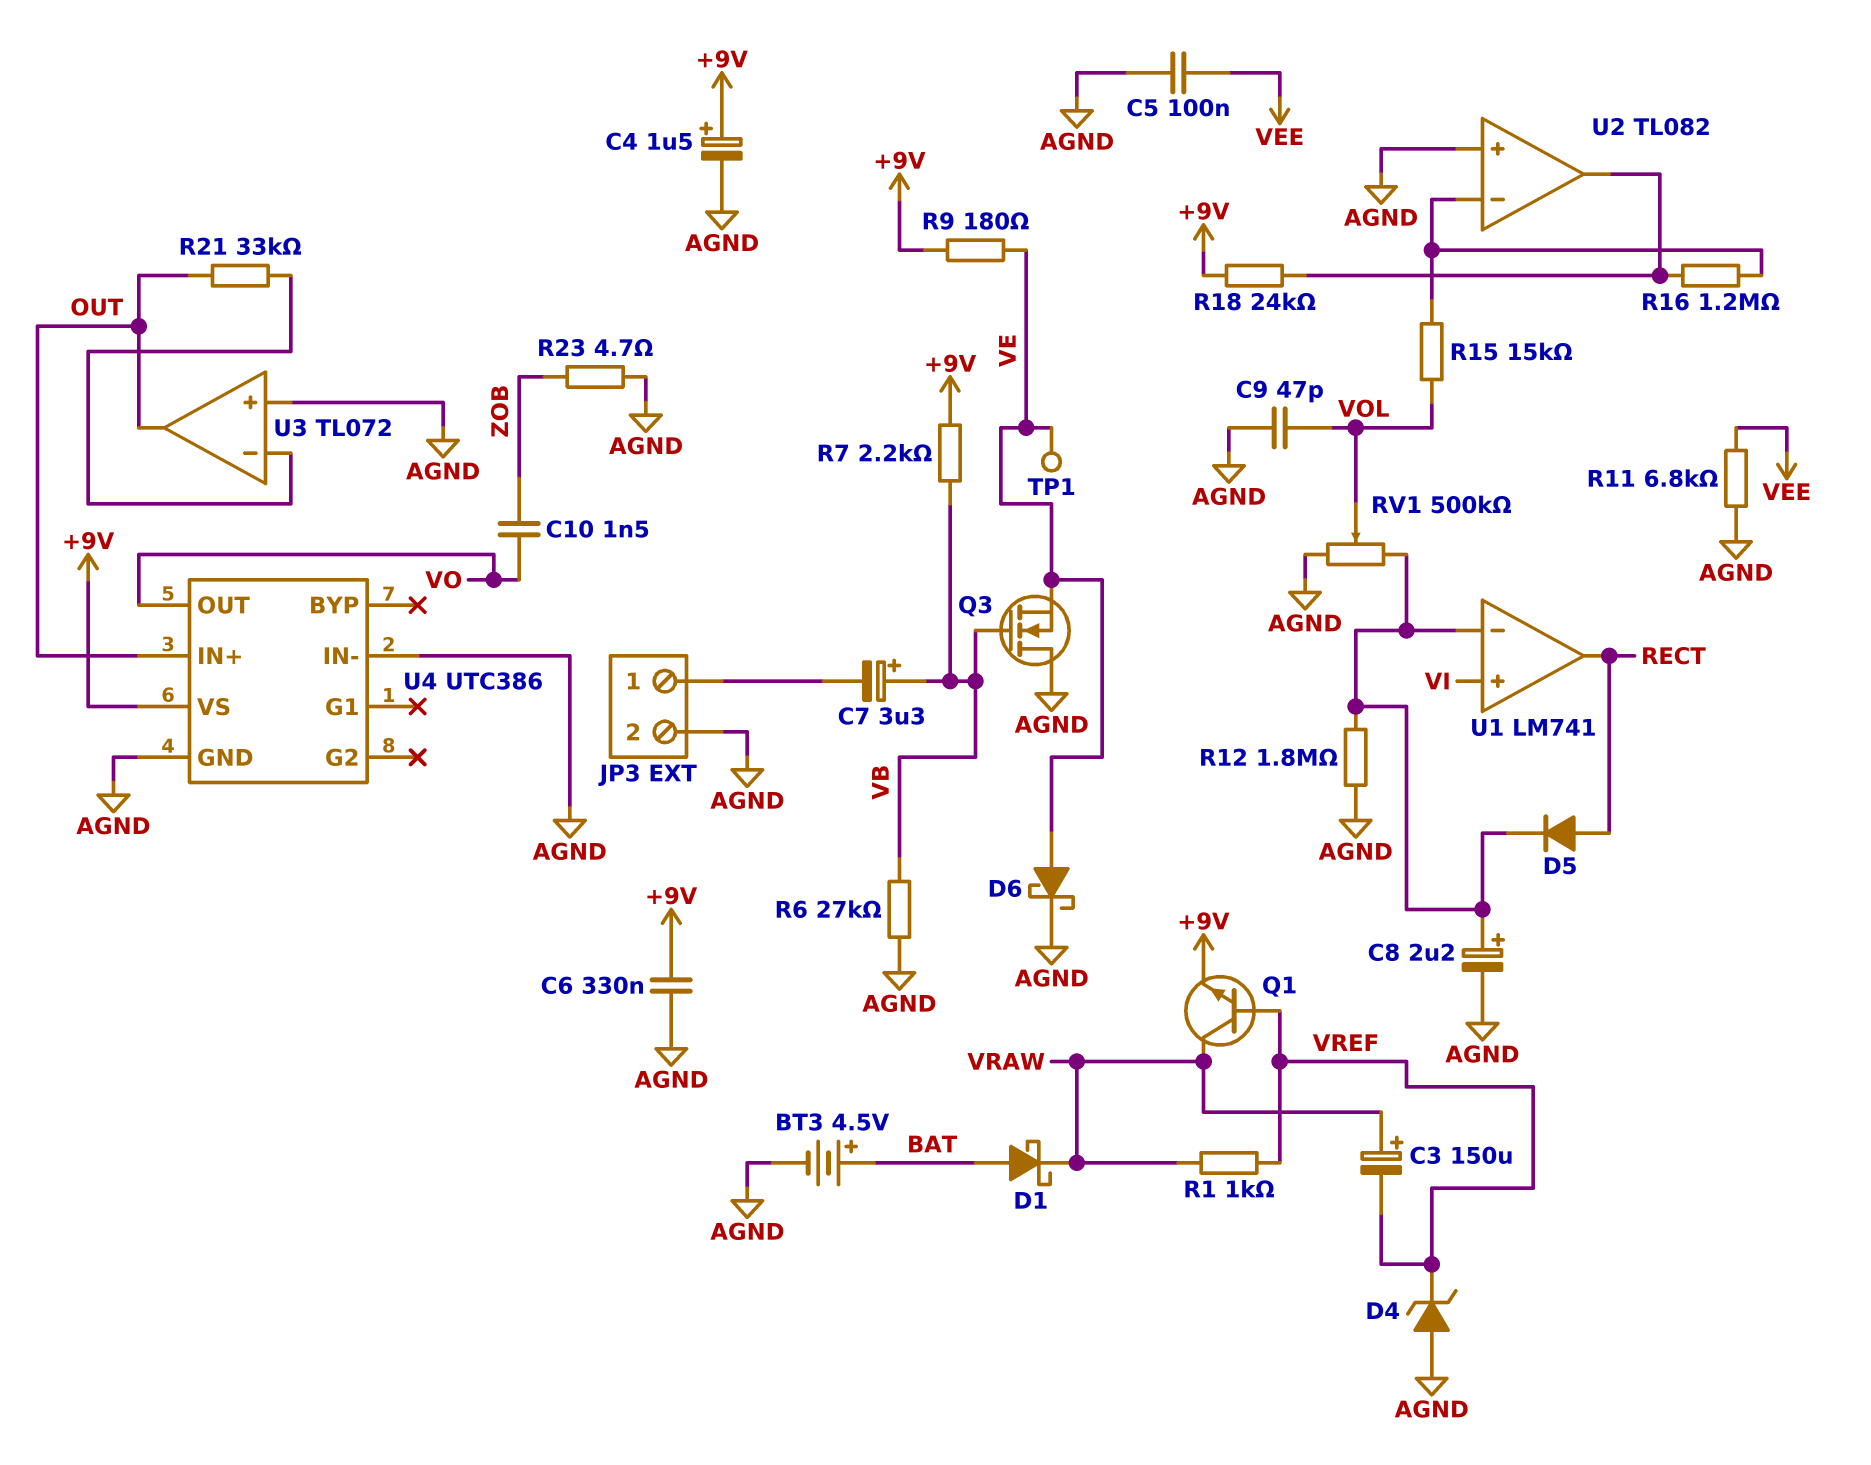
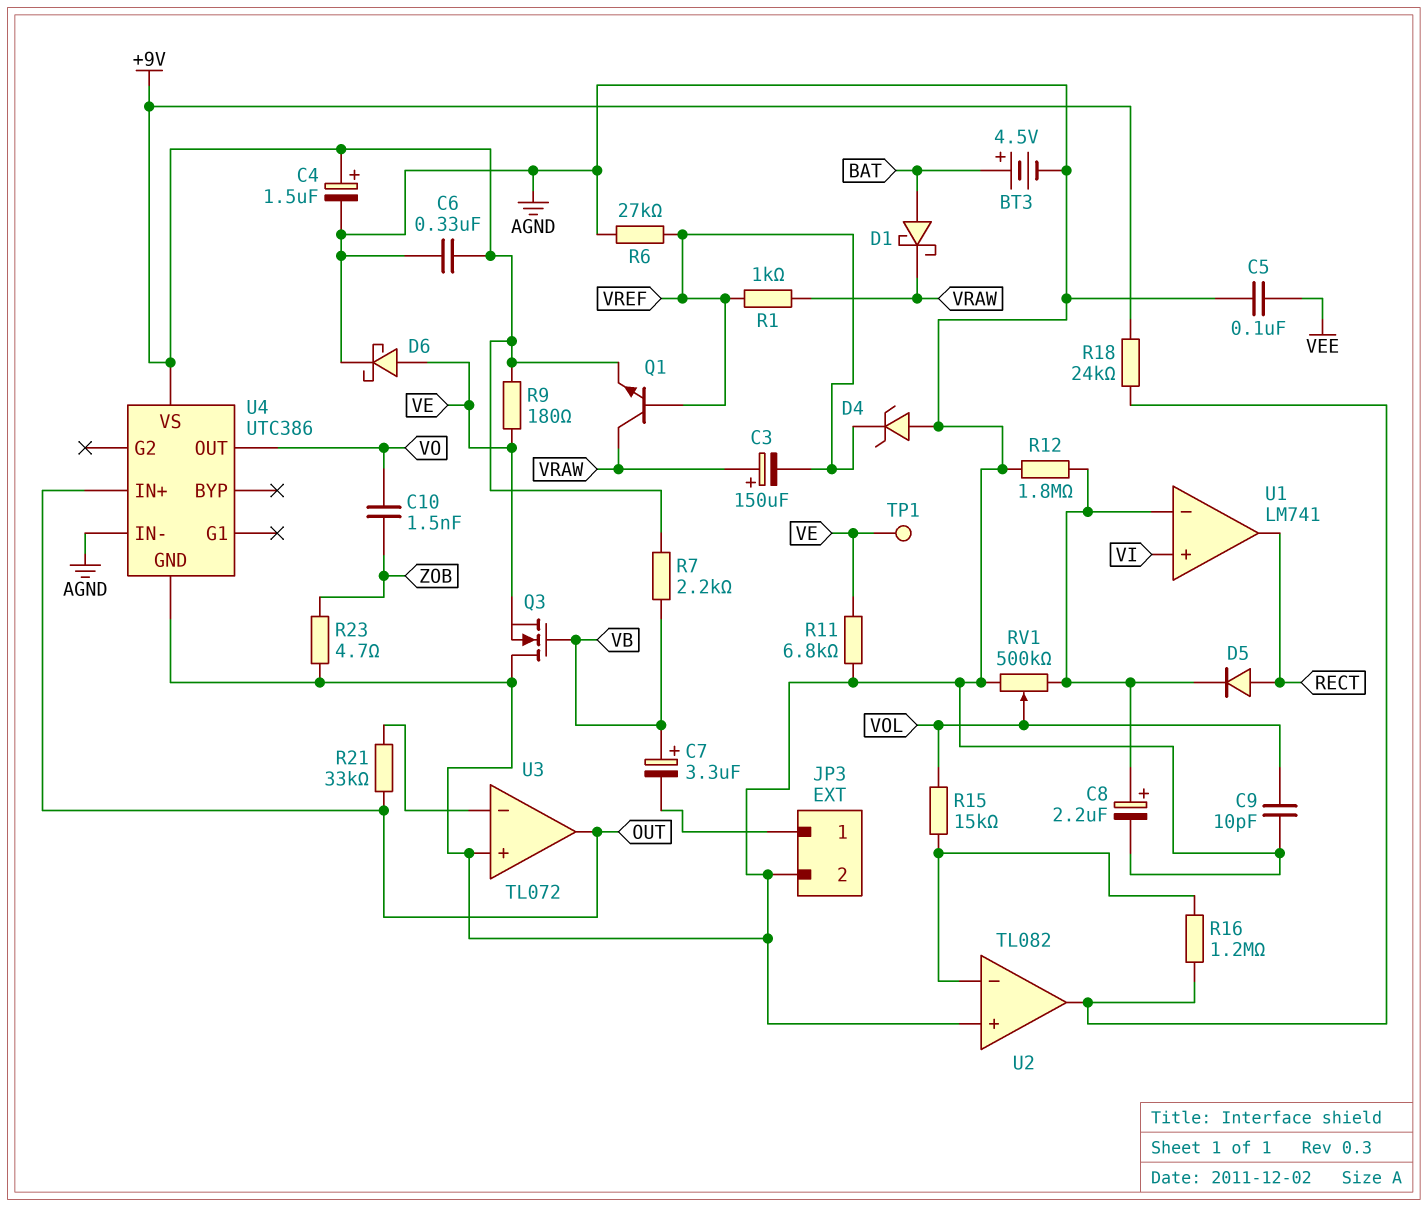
C9: 47pF (AGND, VOL) -> 10pF (AGND, VOL)
R6: 27k (AGND, VB) -> 27k (AGND, VREF)
R11: 6.8k (AGND, VEE) -> 6.8k (AGND, VE)

